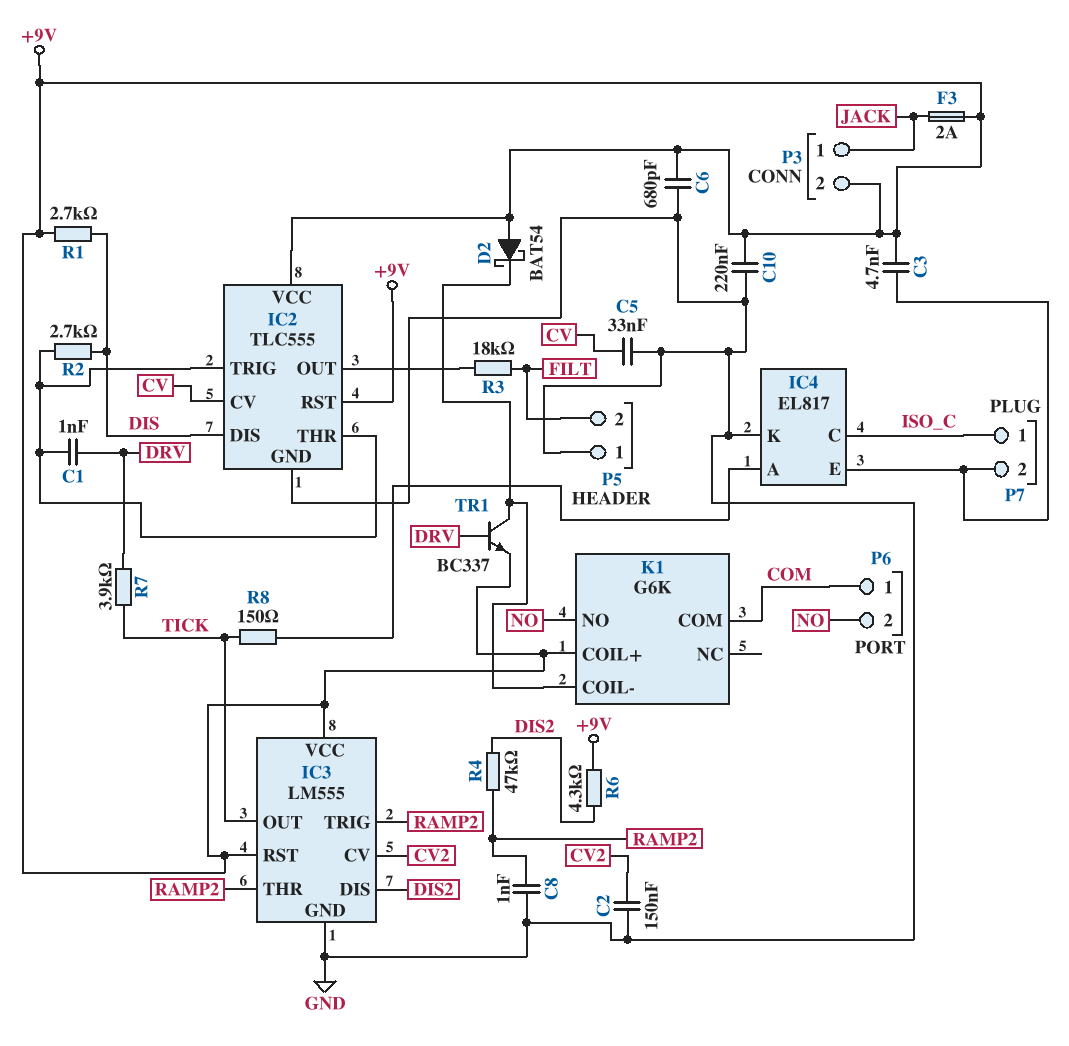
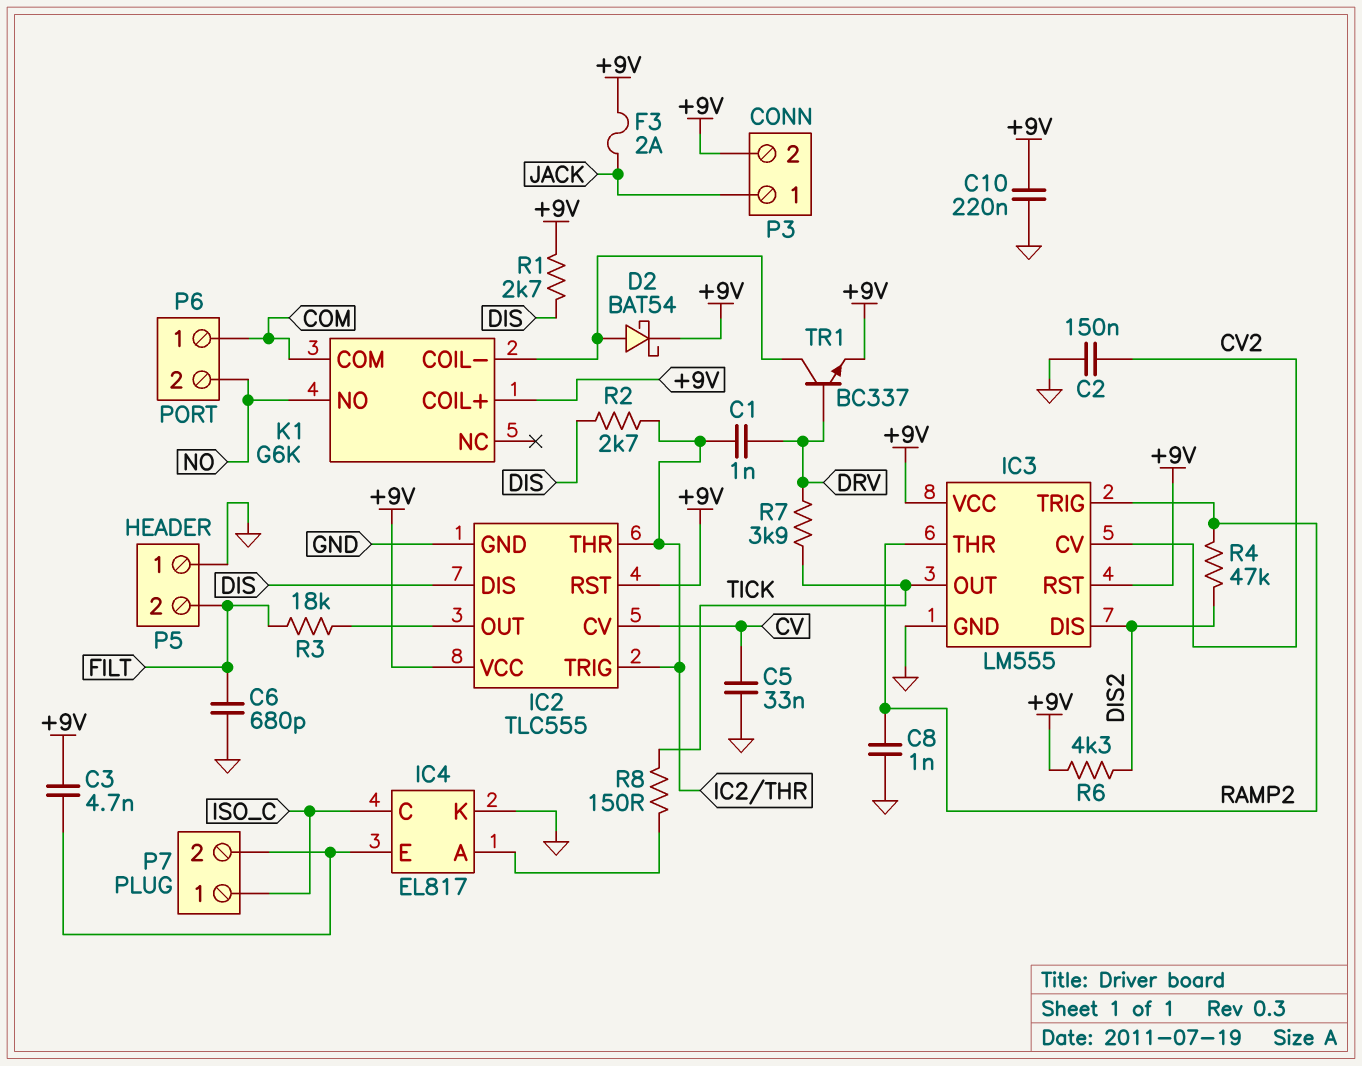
C6: 680pF (+9V, GND) -> 680pF (FILT, GND)
D2: schottky BAT54 (A +9V, K K1/COIL-) -> schottky BAT54 (A K1/COIL-, K +9V)

